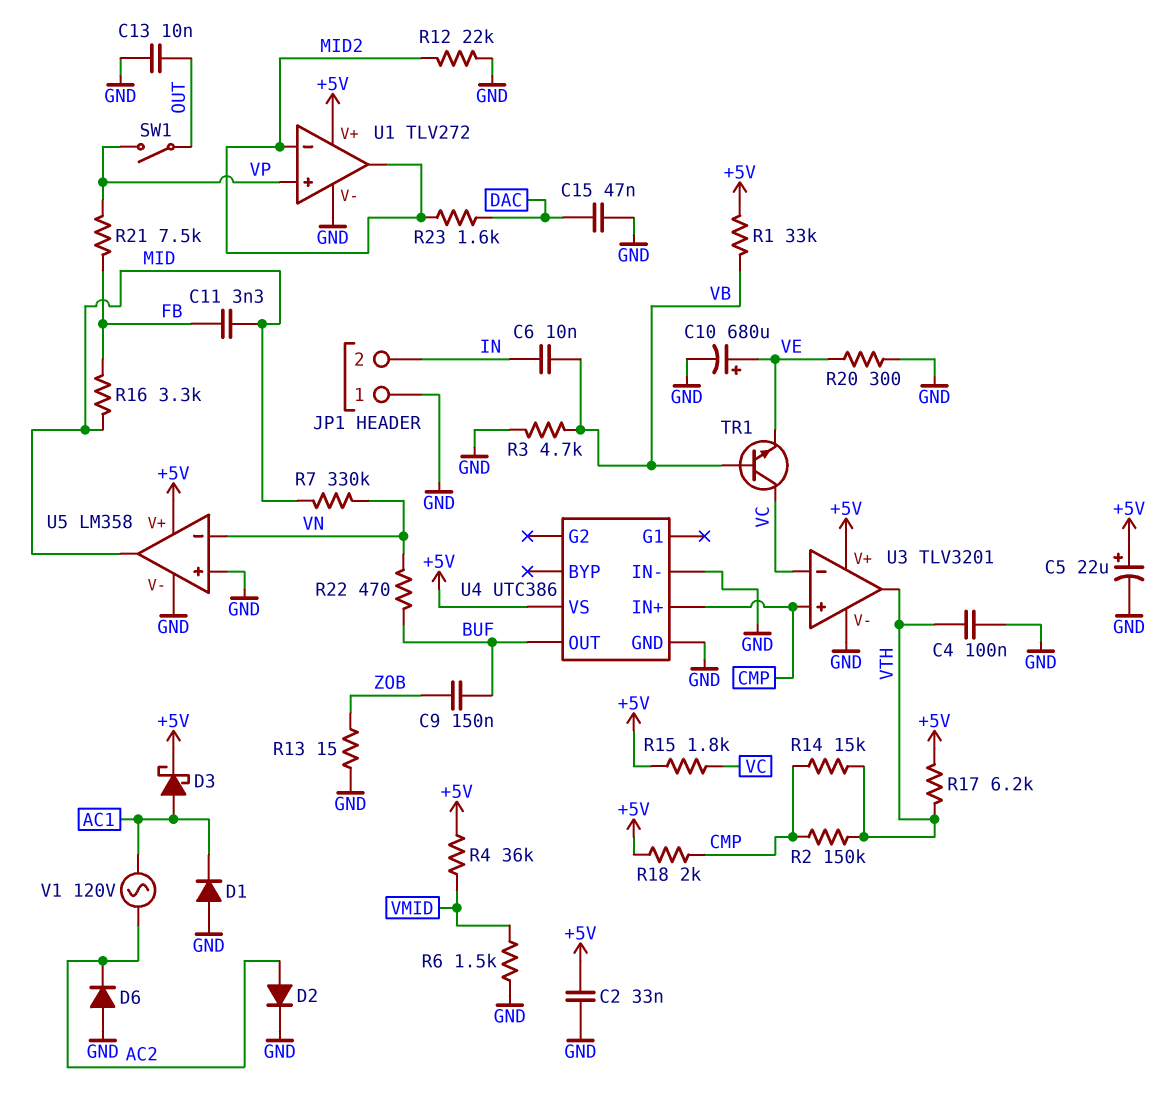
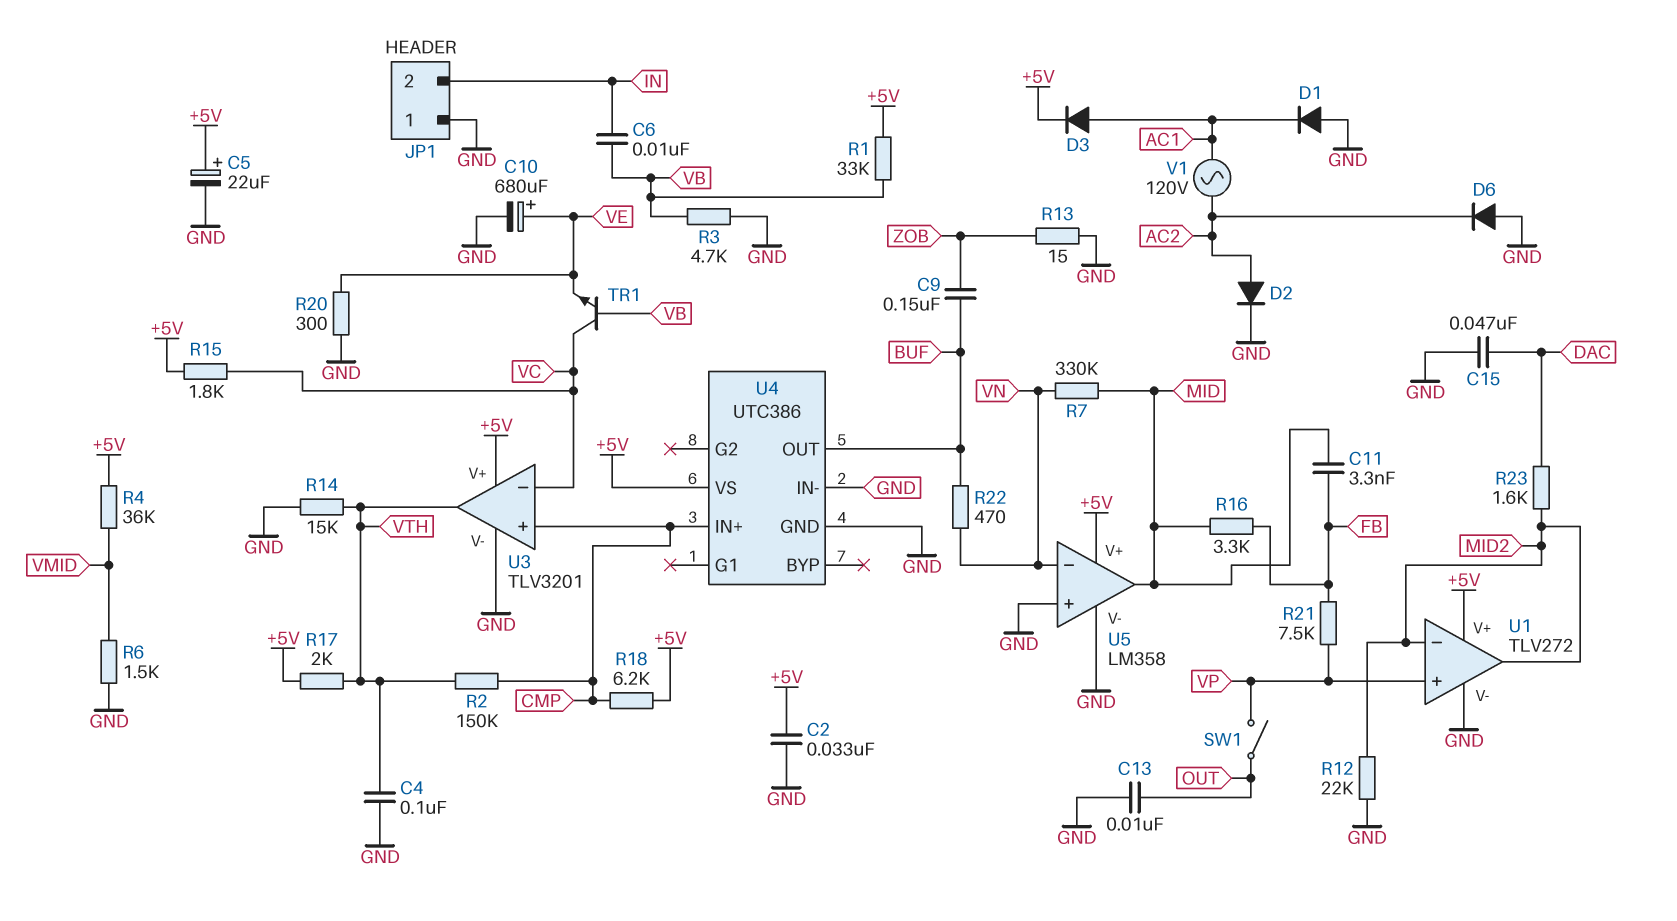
D3: schottky (A AC1, K +5V) -> diode (A AC1, K +5V)
R14: 15k (CMP, VTH) -> 15k (GND, VTH)
R17: 6.2k (+5V, VTH) -> 2k (+5V, VTH)
R18: 2k (+5V, CMP) -> 6.2k (+5V, CMP)

